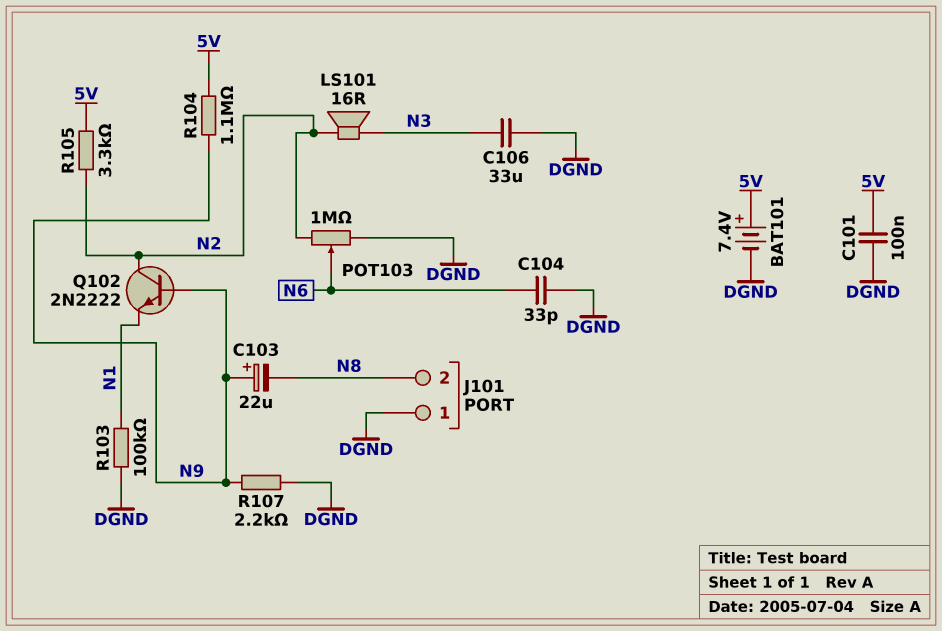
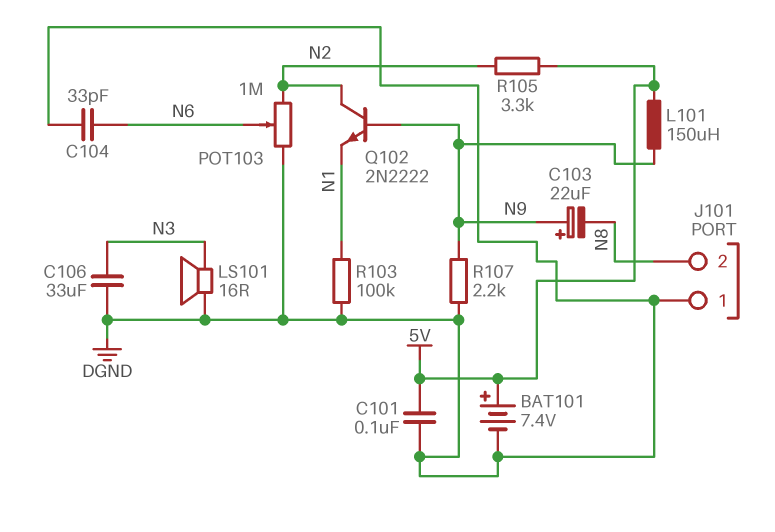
L101: none -> 150uH (5V, N9)
LS101: speaker 16R (N2, N3) -> speaker 16R (DGND, N3)
R104: 1.1M (5V, N9) -> none

